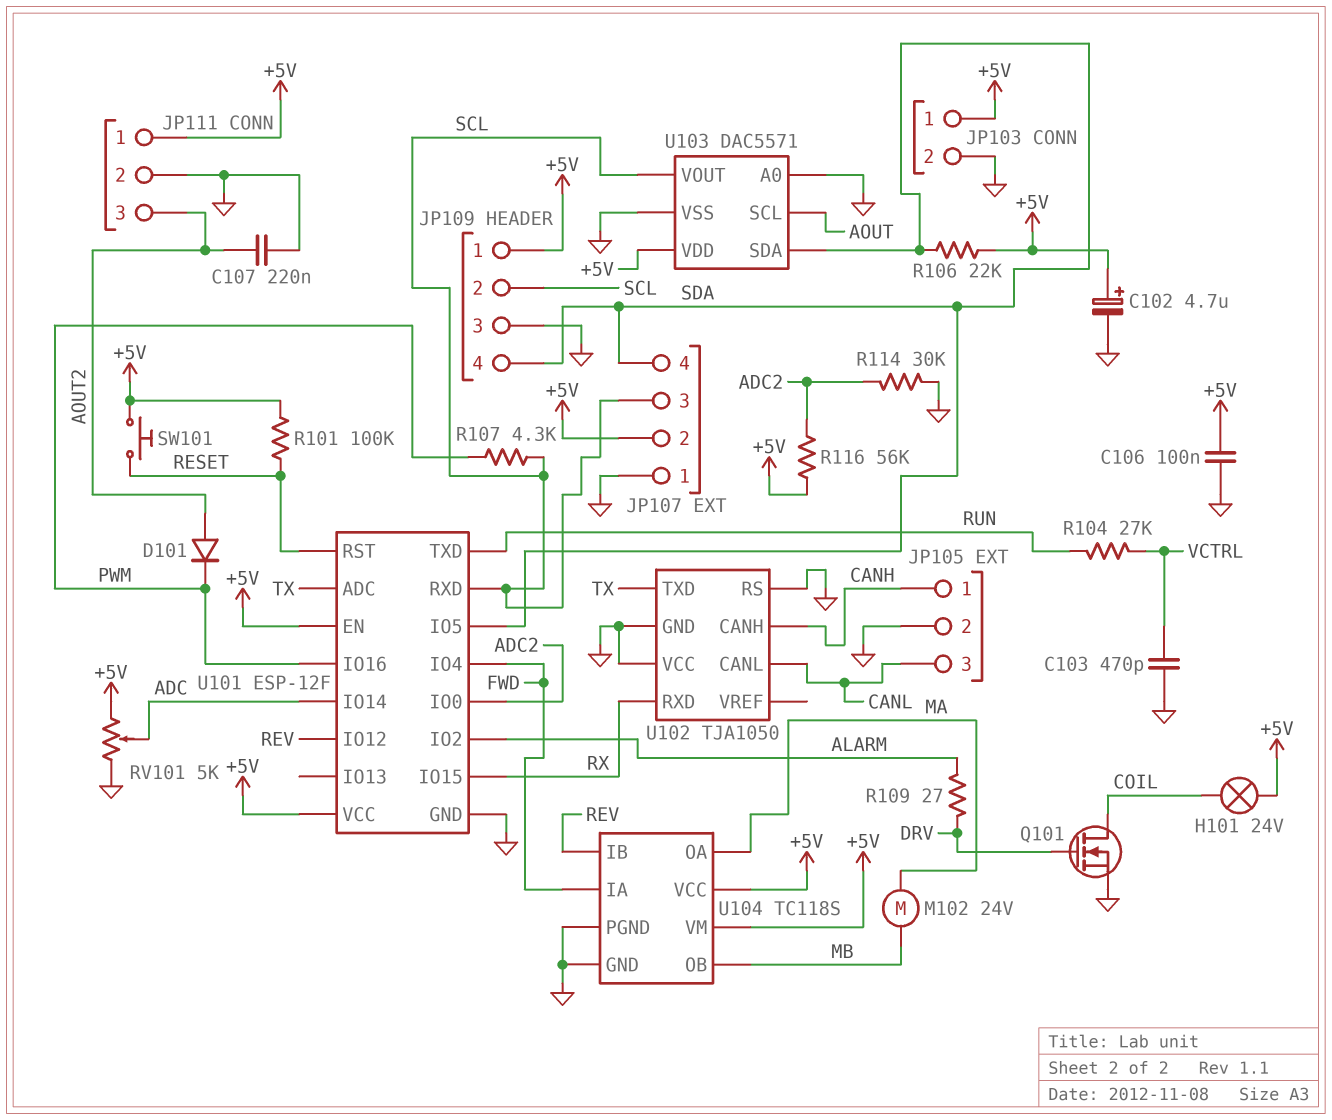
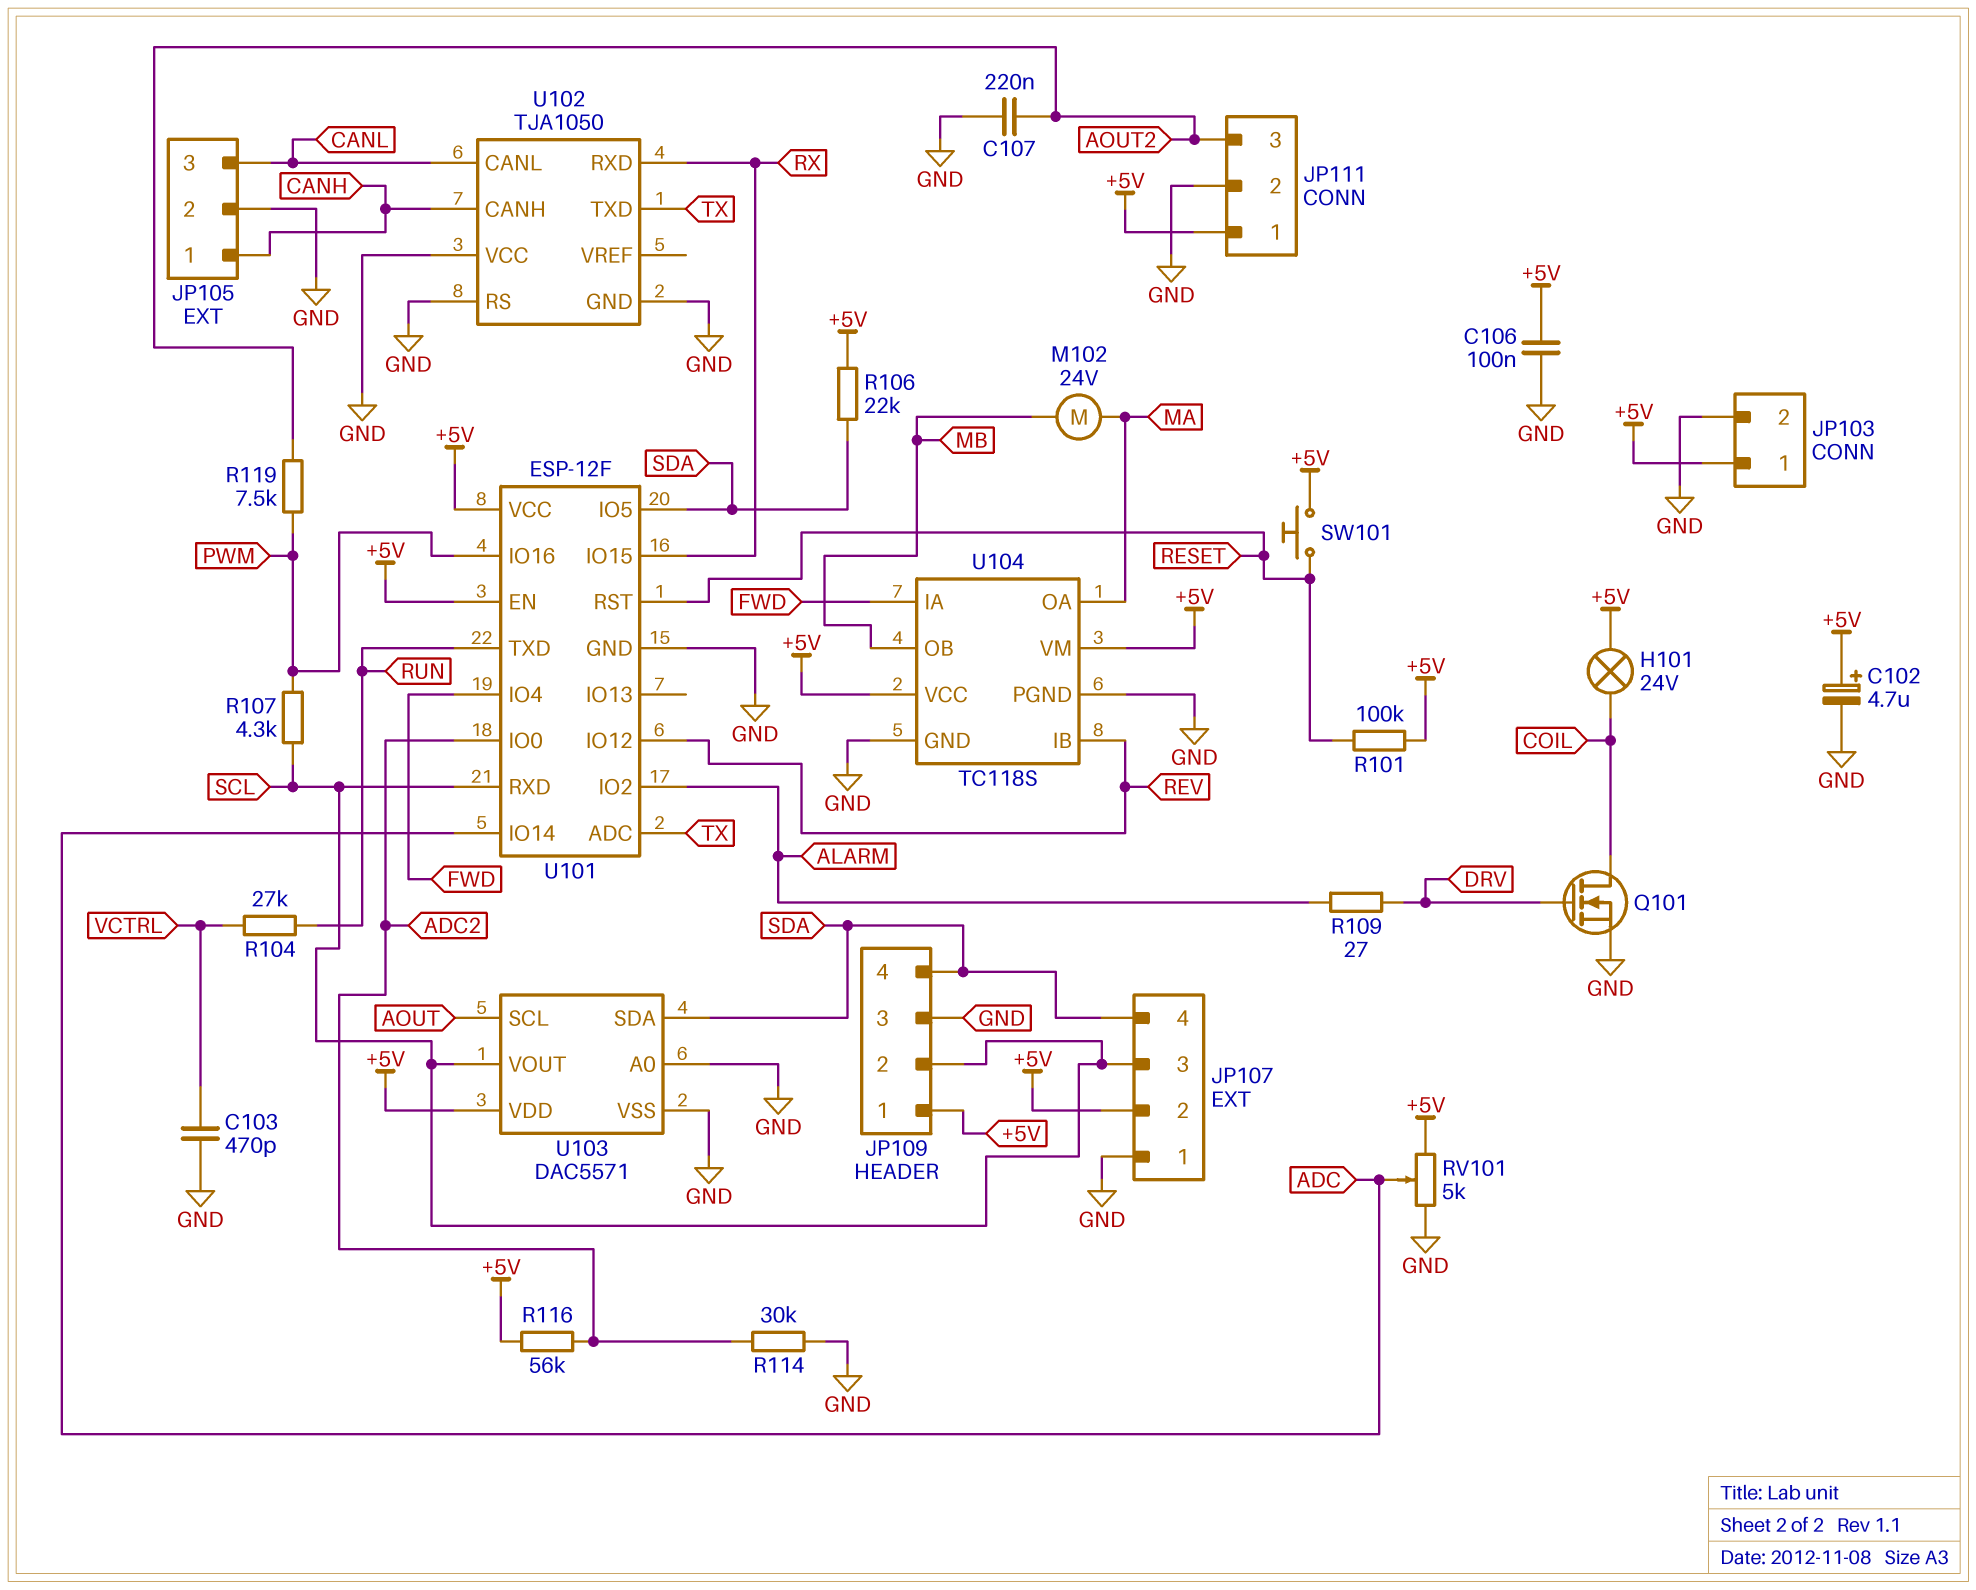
D101: diode (A AOUT2, K PWM) -> none
R119: none -> 7.5k (AOUT2, PWM)

